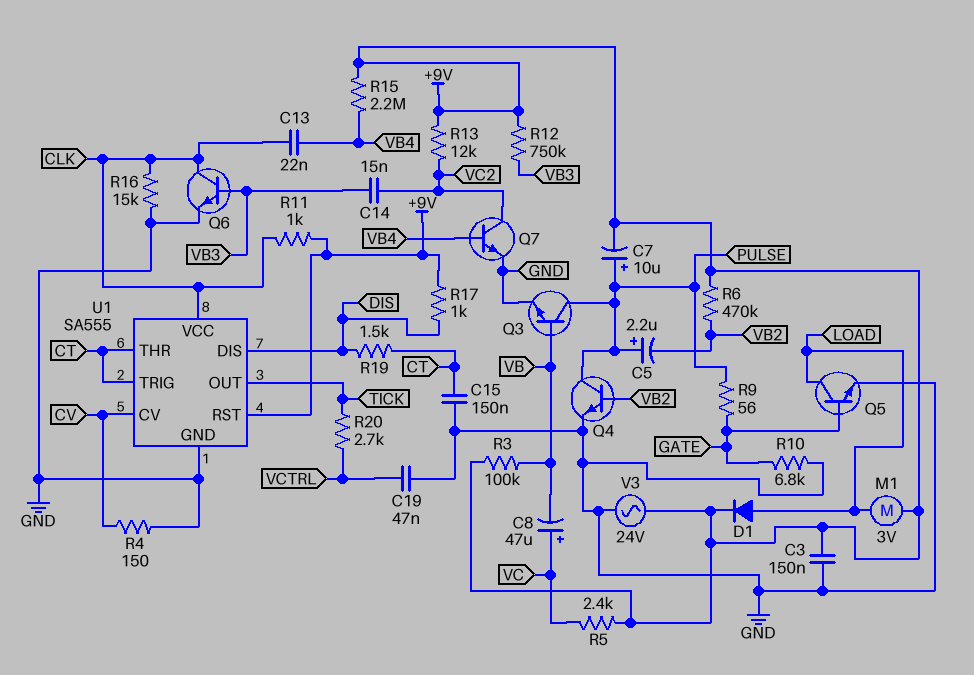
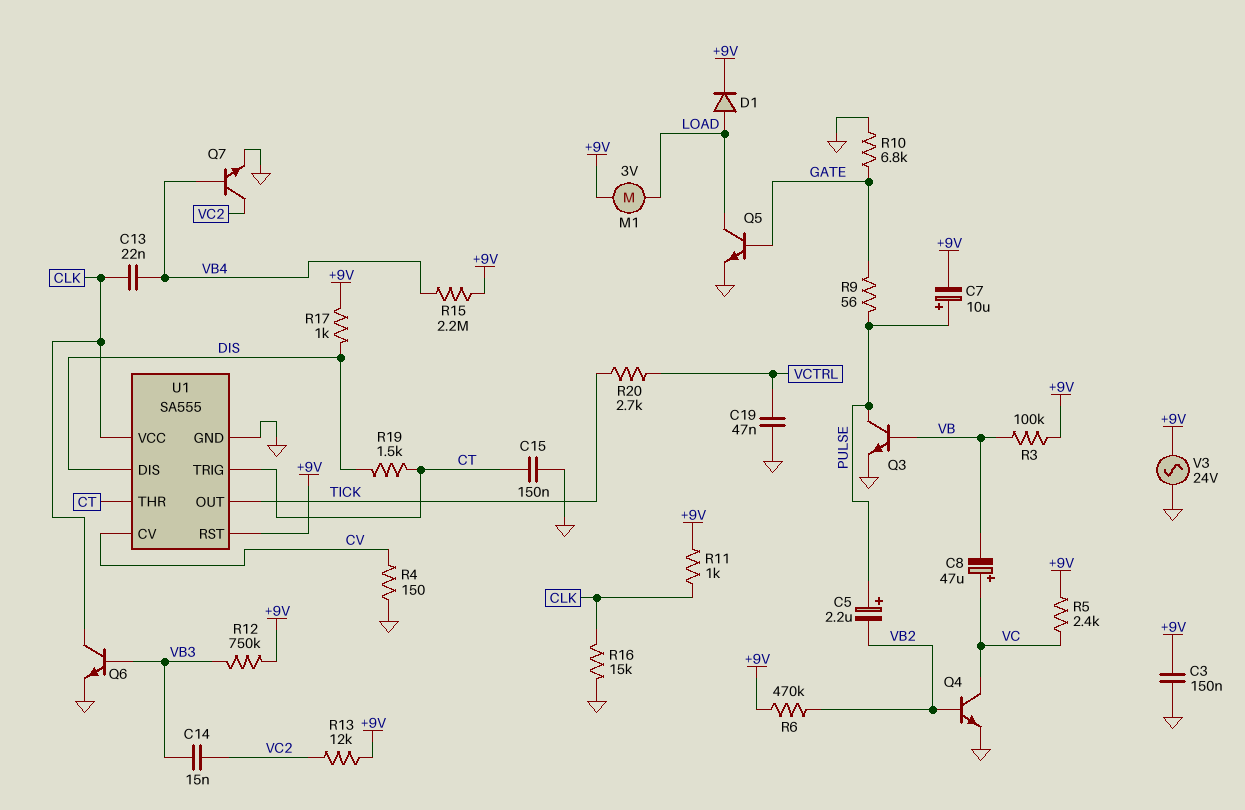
Q4: NPN (B VB2, C PULSE, E GND) -> NPN (B VB2, C VC, E GND)

